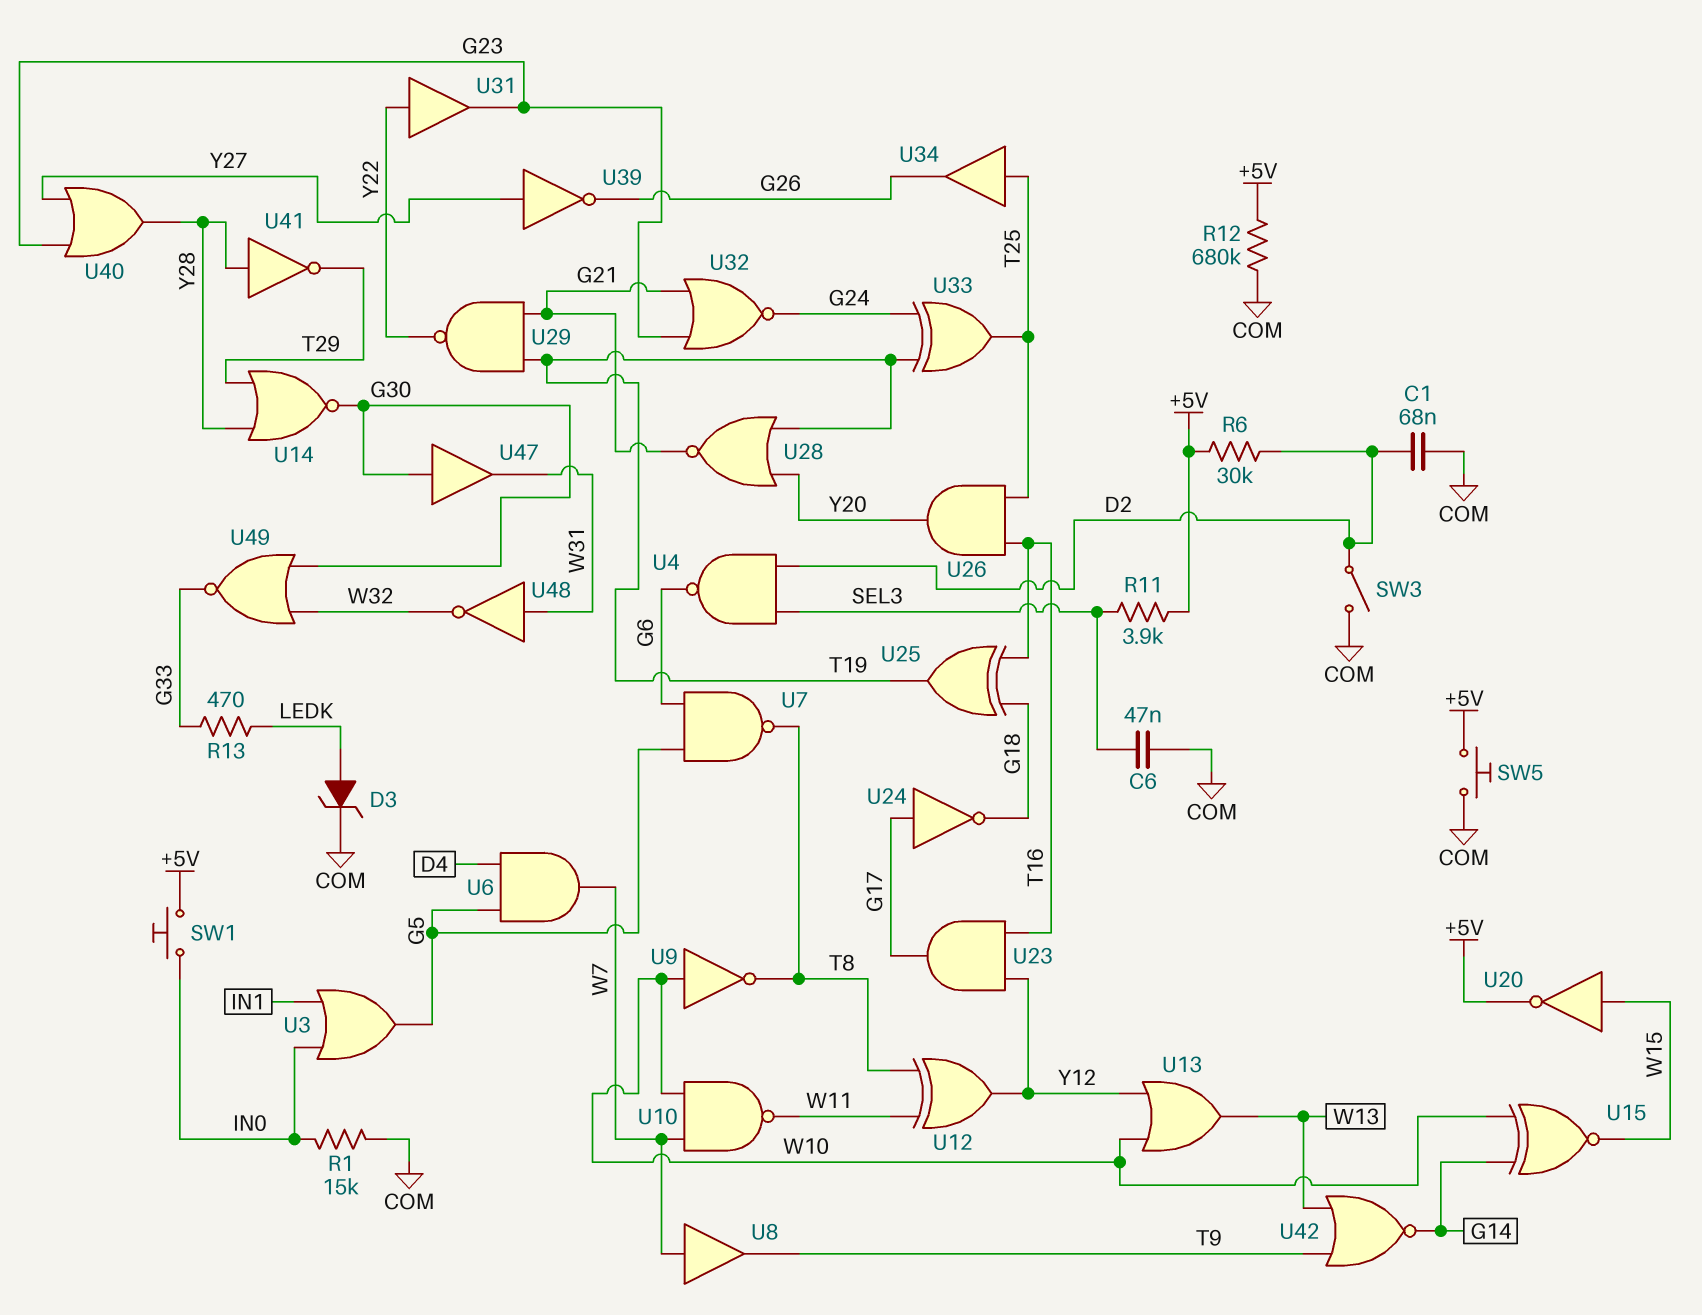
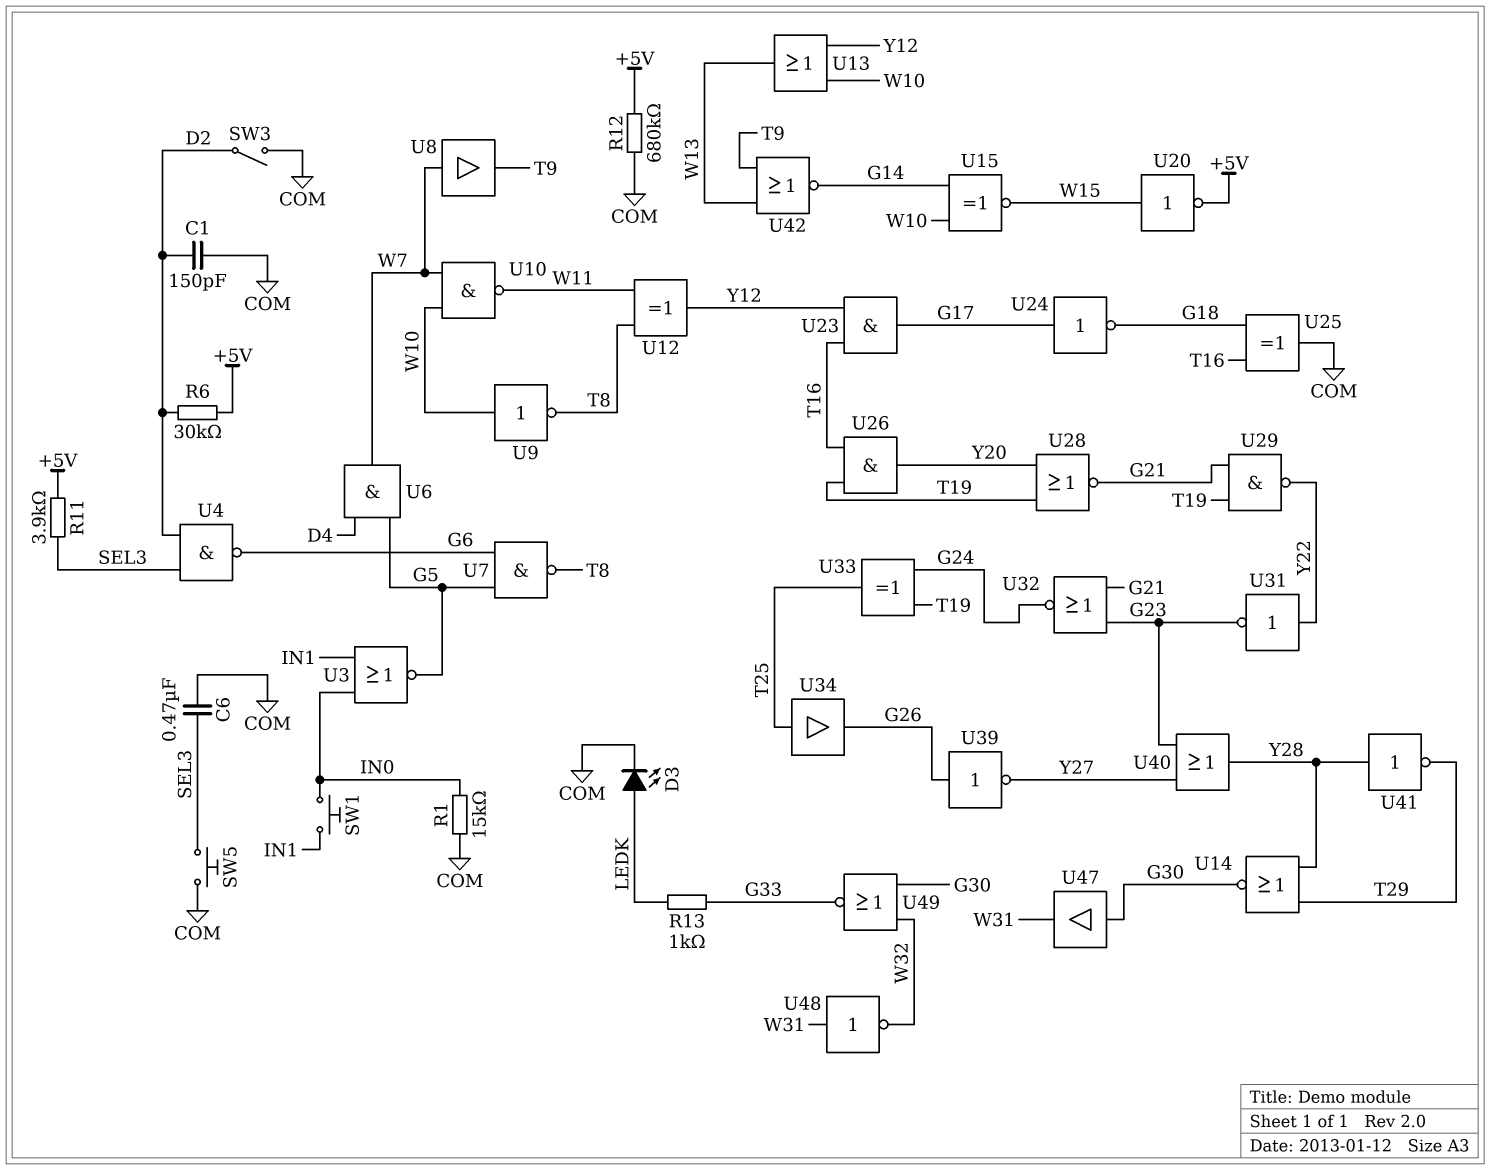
C1: 68nF (COM, D2) -> 150pF (COM, D2)
C6: 47nF (COM, SEL3) -> 470nF (COM, SEL3)
D3: zener (A LEDK, K COM) -> LED (A LEDK, K COM)
R13: 470 (G33, LEDK) -> 1k (G33, LEDK)
SW1: button (+5V, IN0) -> button (IN0, IN1)
SW5: button (+5V, COM) -> button (COM, SEL3)
U3: OR (in IN0, in IN1, out G5) -> NOR (in IN0, in IN1, out G5)
U25: XOR (in G18, in T16, out T19) -> XOR (in G18, in T16, out COM)
U26: AND (in T16, in T25, out Y20) -> AND (in T16, in T19, out Y20)
U31: buffer (in Y22, out G23) -> NOT (in Y22, out G23)
U39: NOT (in Y27, out G26) -> NOT (in G26, out Y27)

